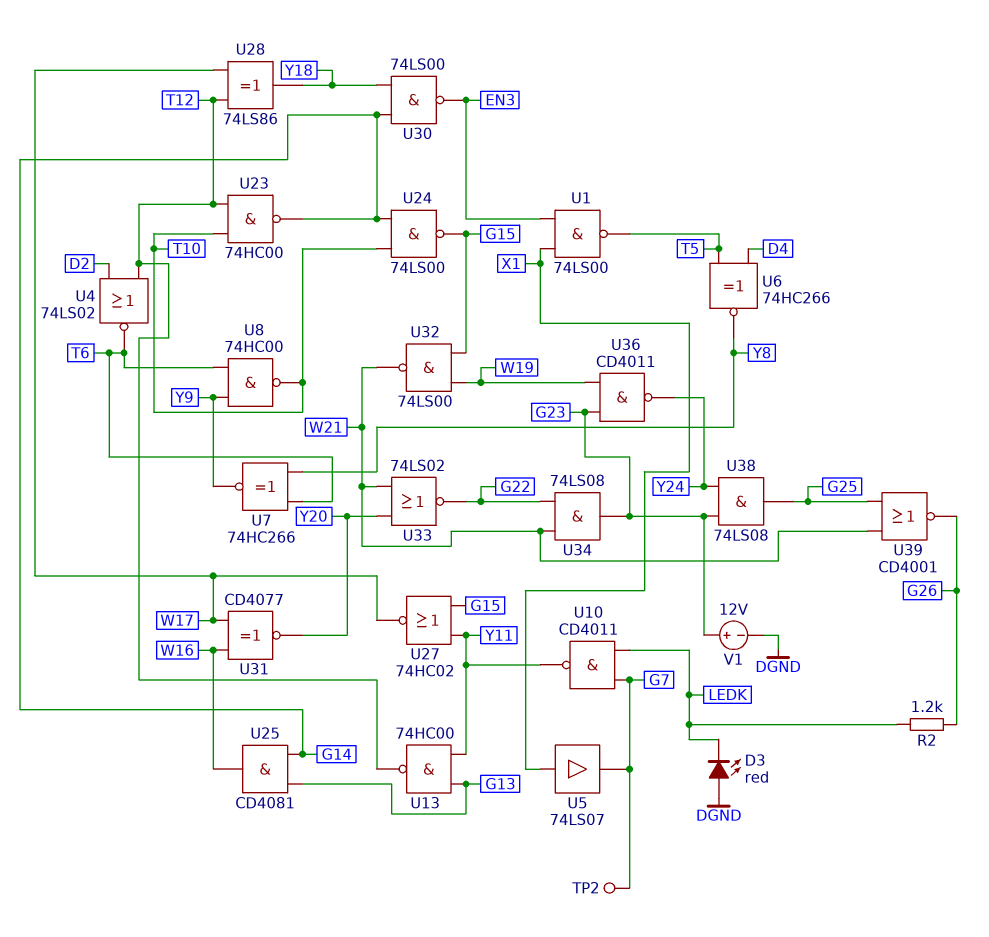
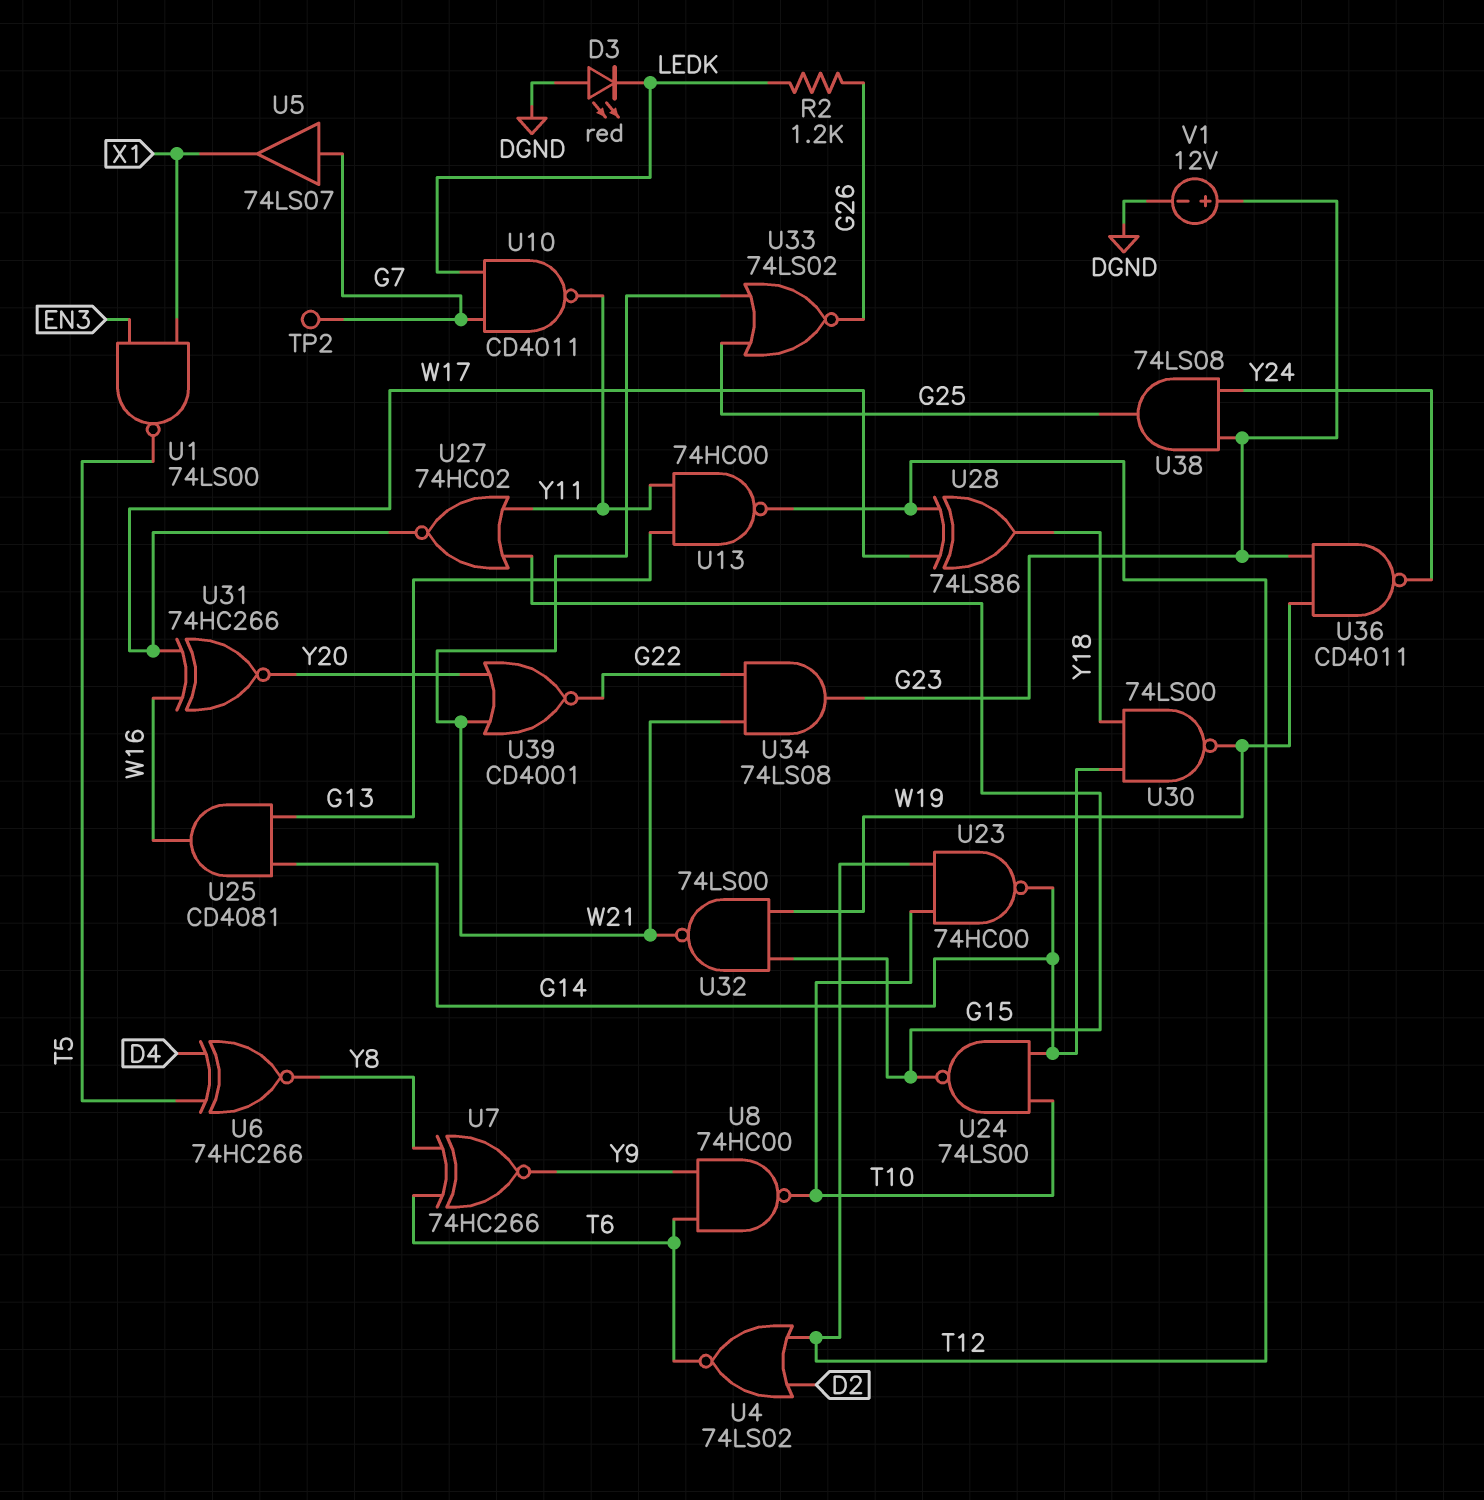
U5: buffer 74LS07 (in X1, out G7) -> buffer 74LS07 (in G7, out X1)
U30: NAND 74LS00 (in G14, in Y18, out EN3) -> NAND 74LS00 (in G14, in Y18, out W19)
U31: XNOR CD4077 (in W16, in W17, out Y20) -> XNOR 74HC266 (in W16, in W17, out Y20)
U33: NOR 74LS02 (in W21, in Y20, out G22) -> NOR 74LS02 (in G25, in W21, out G26)
U39: NOR CD4001 (in G25, in W21, out G26) -> NOR CD4001 (in W21, in Y20, out G22)

